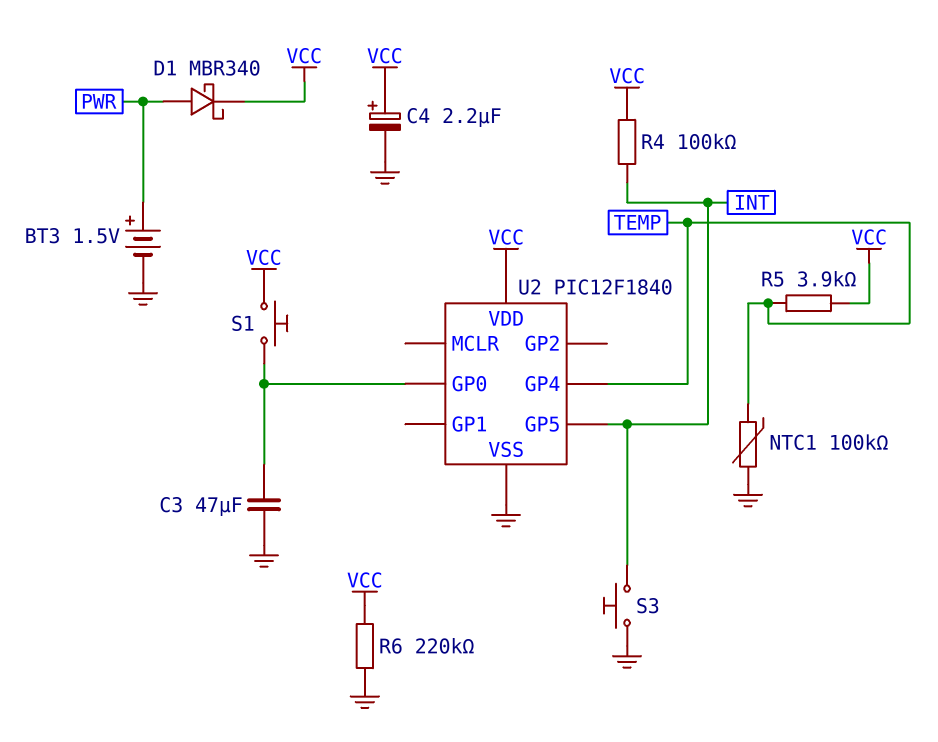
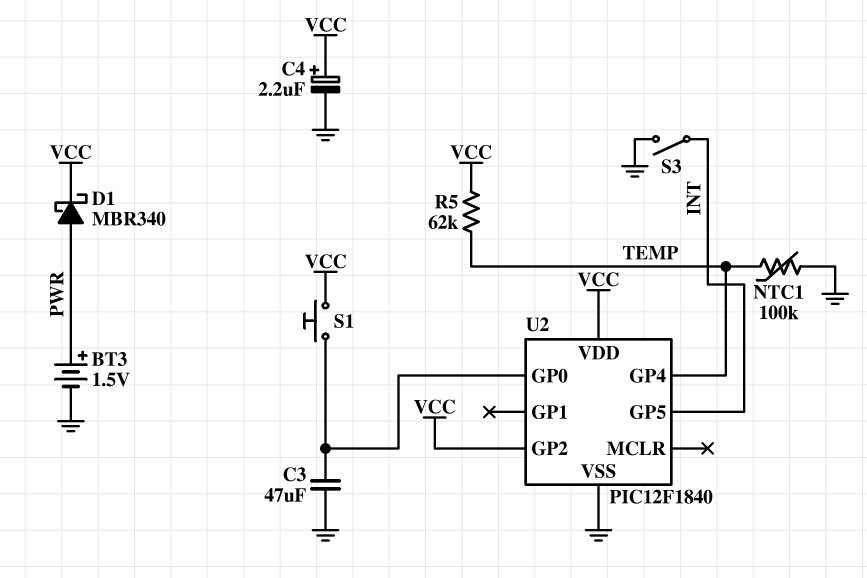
R4: 100k (INT, VCC) -> none
R5: 3.9k (TEMP, VCC) -> 62k (TEMP, VCC)
R6: 220k (GND, VCC) -> none
S3: button (GND, INT) -> switch (GND, INT)
U2 pin GP2: none -> VCC

